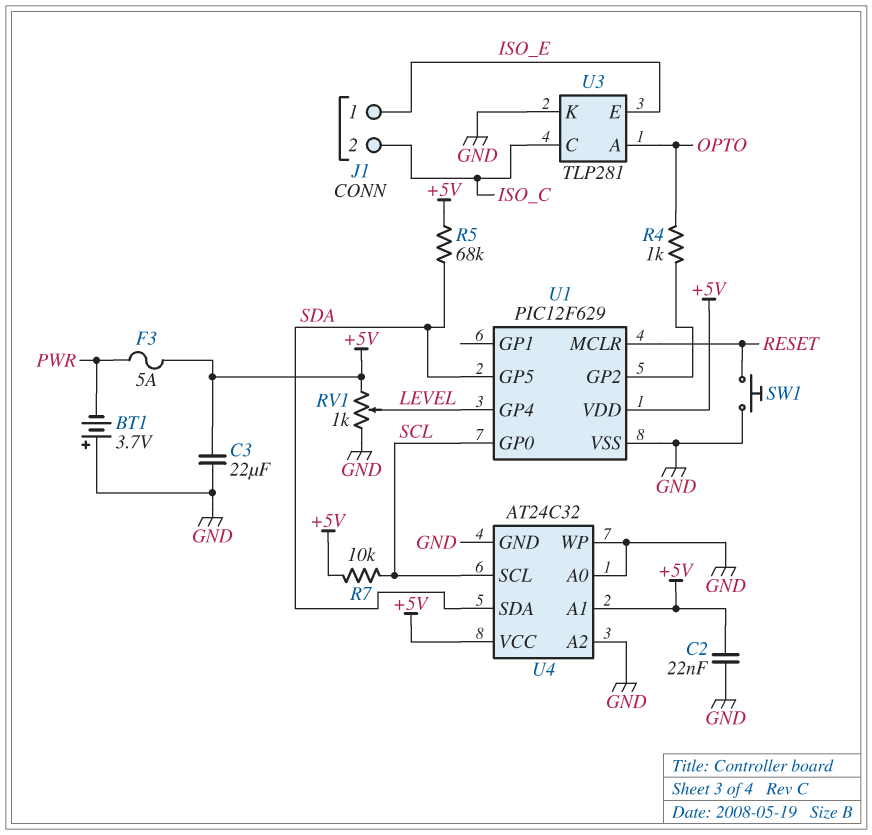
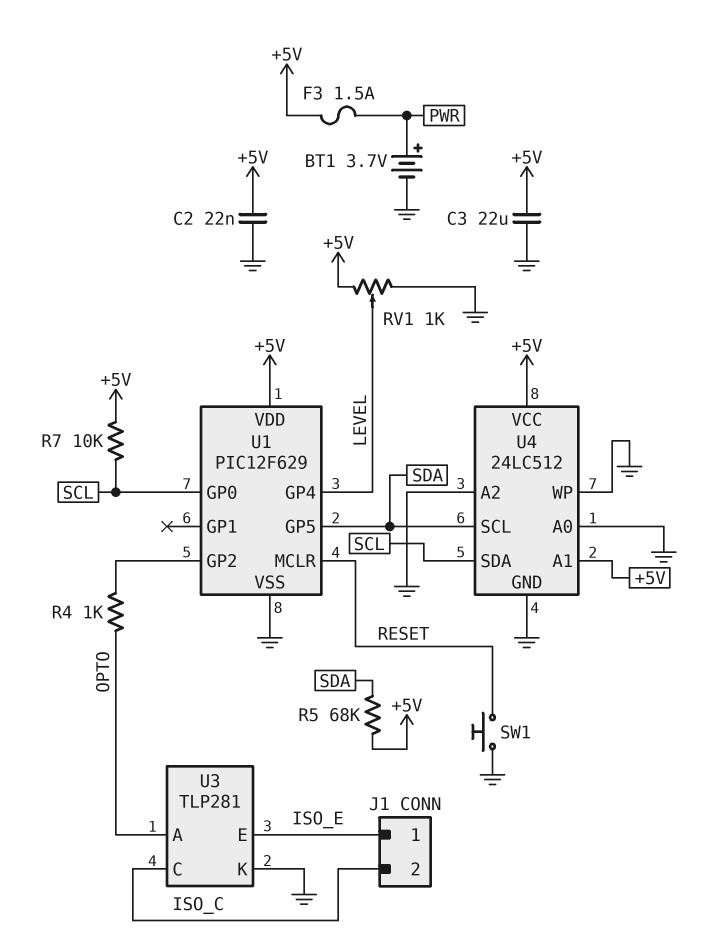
BT1: 3.7V (plus GND, minus PWR) -> 3.7V (plus PWR, minus GND)
F3: 5A (+5V, PWR) -> 1.5A (+5V, PWR)
U4: AT24C32 -> 24LC512
U4 pin SCL: SCL -> SDA
U4 pin SDA: SDA -> SCL

